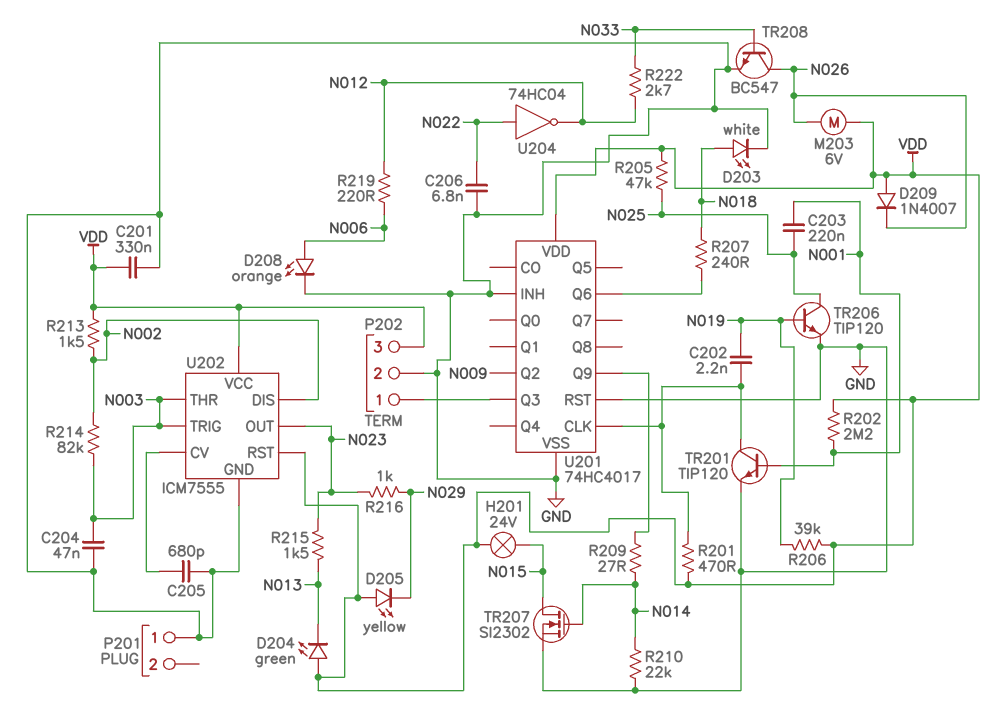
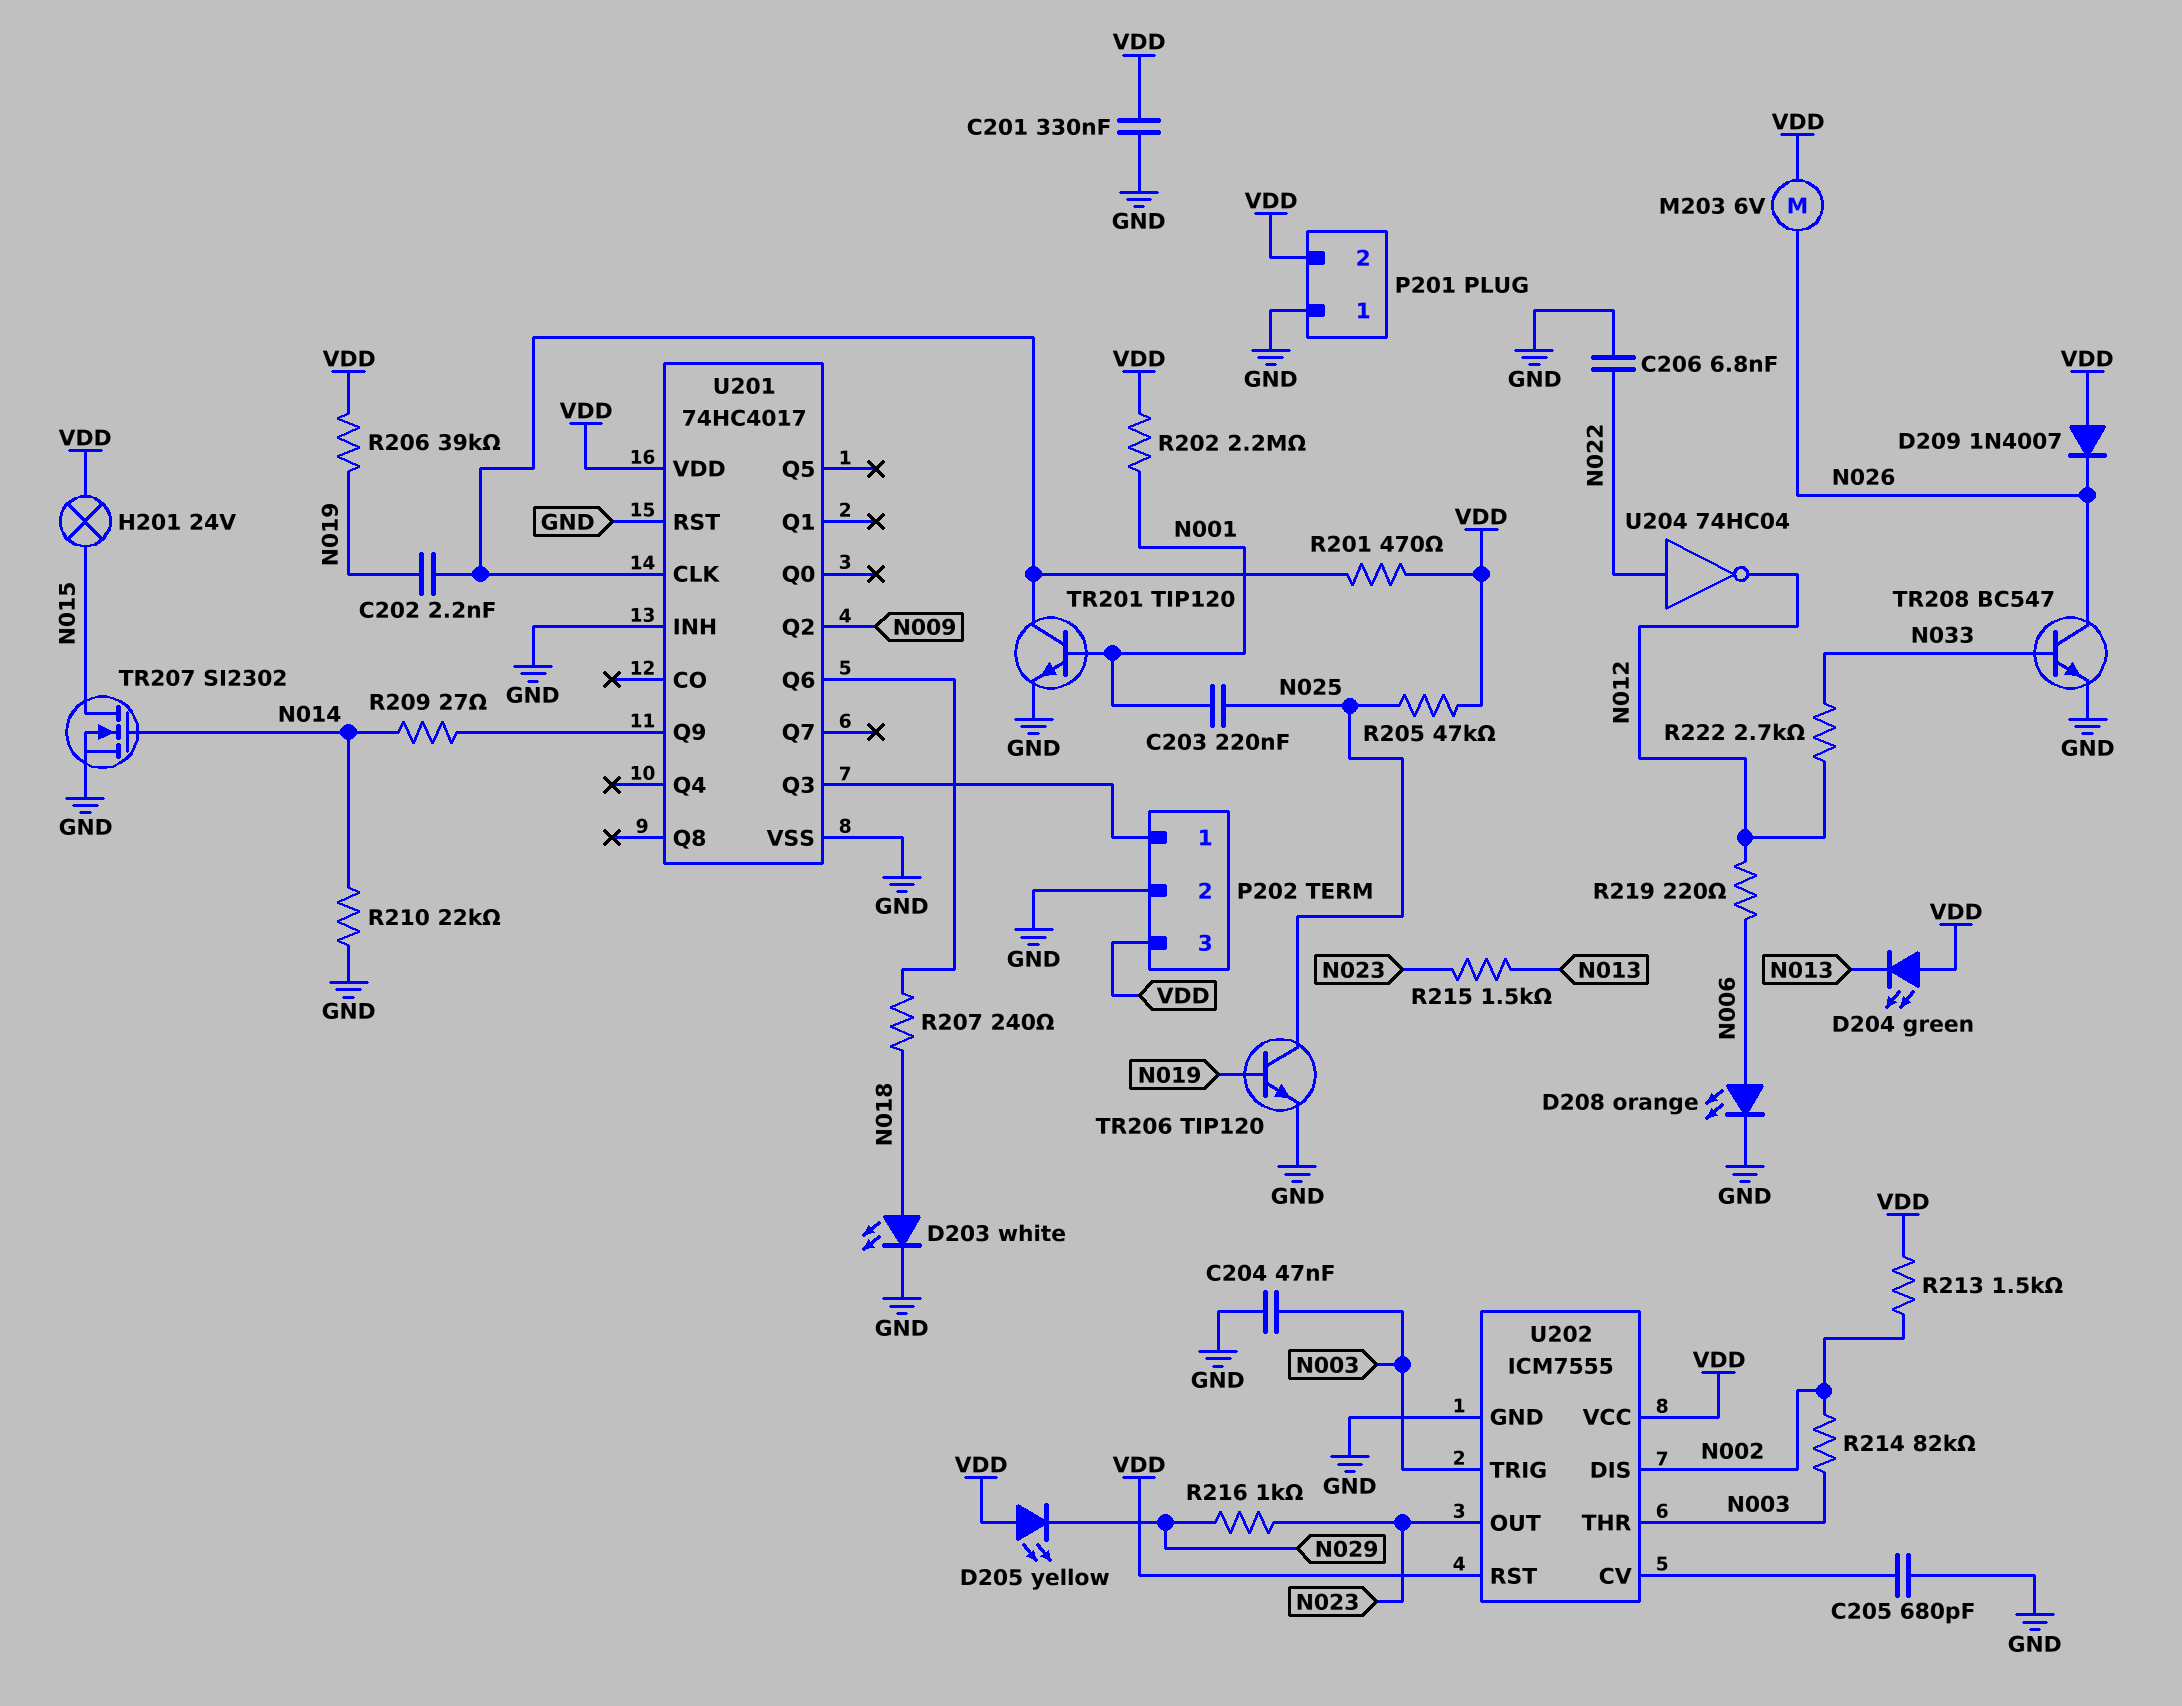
P201 pin 2: none -> VDD

